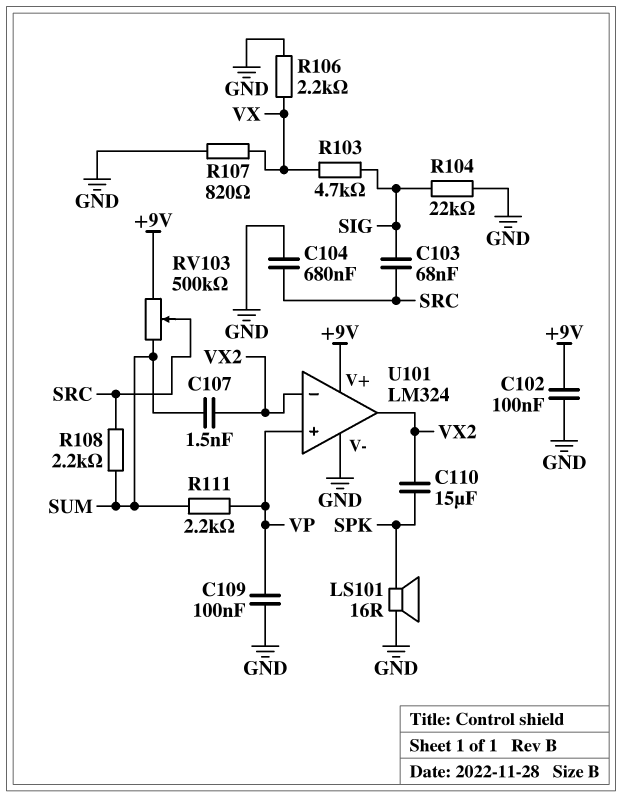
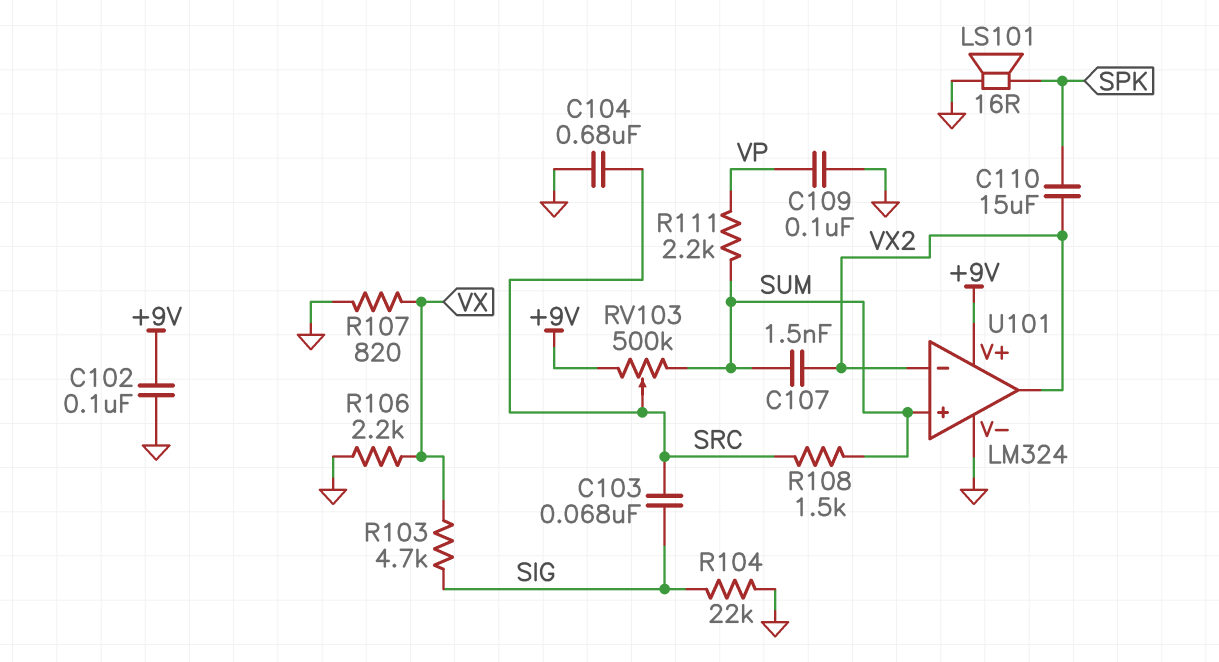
R108: 2.2k (SRC, SUM) -> 1.5k (SRC, SUM)
U101 pin in+: VP -> SUM

